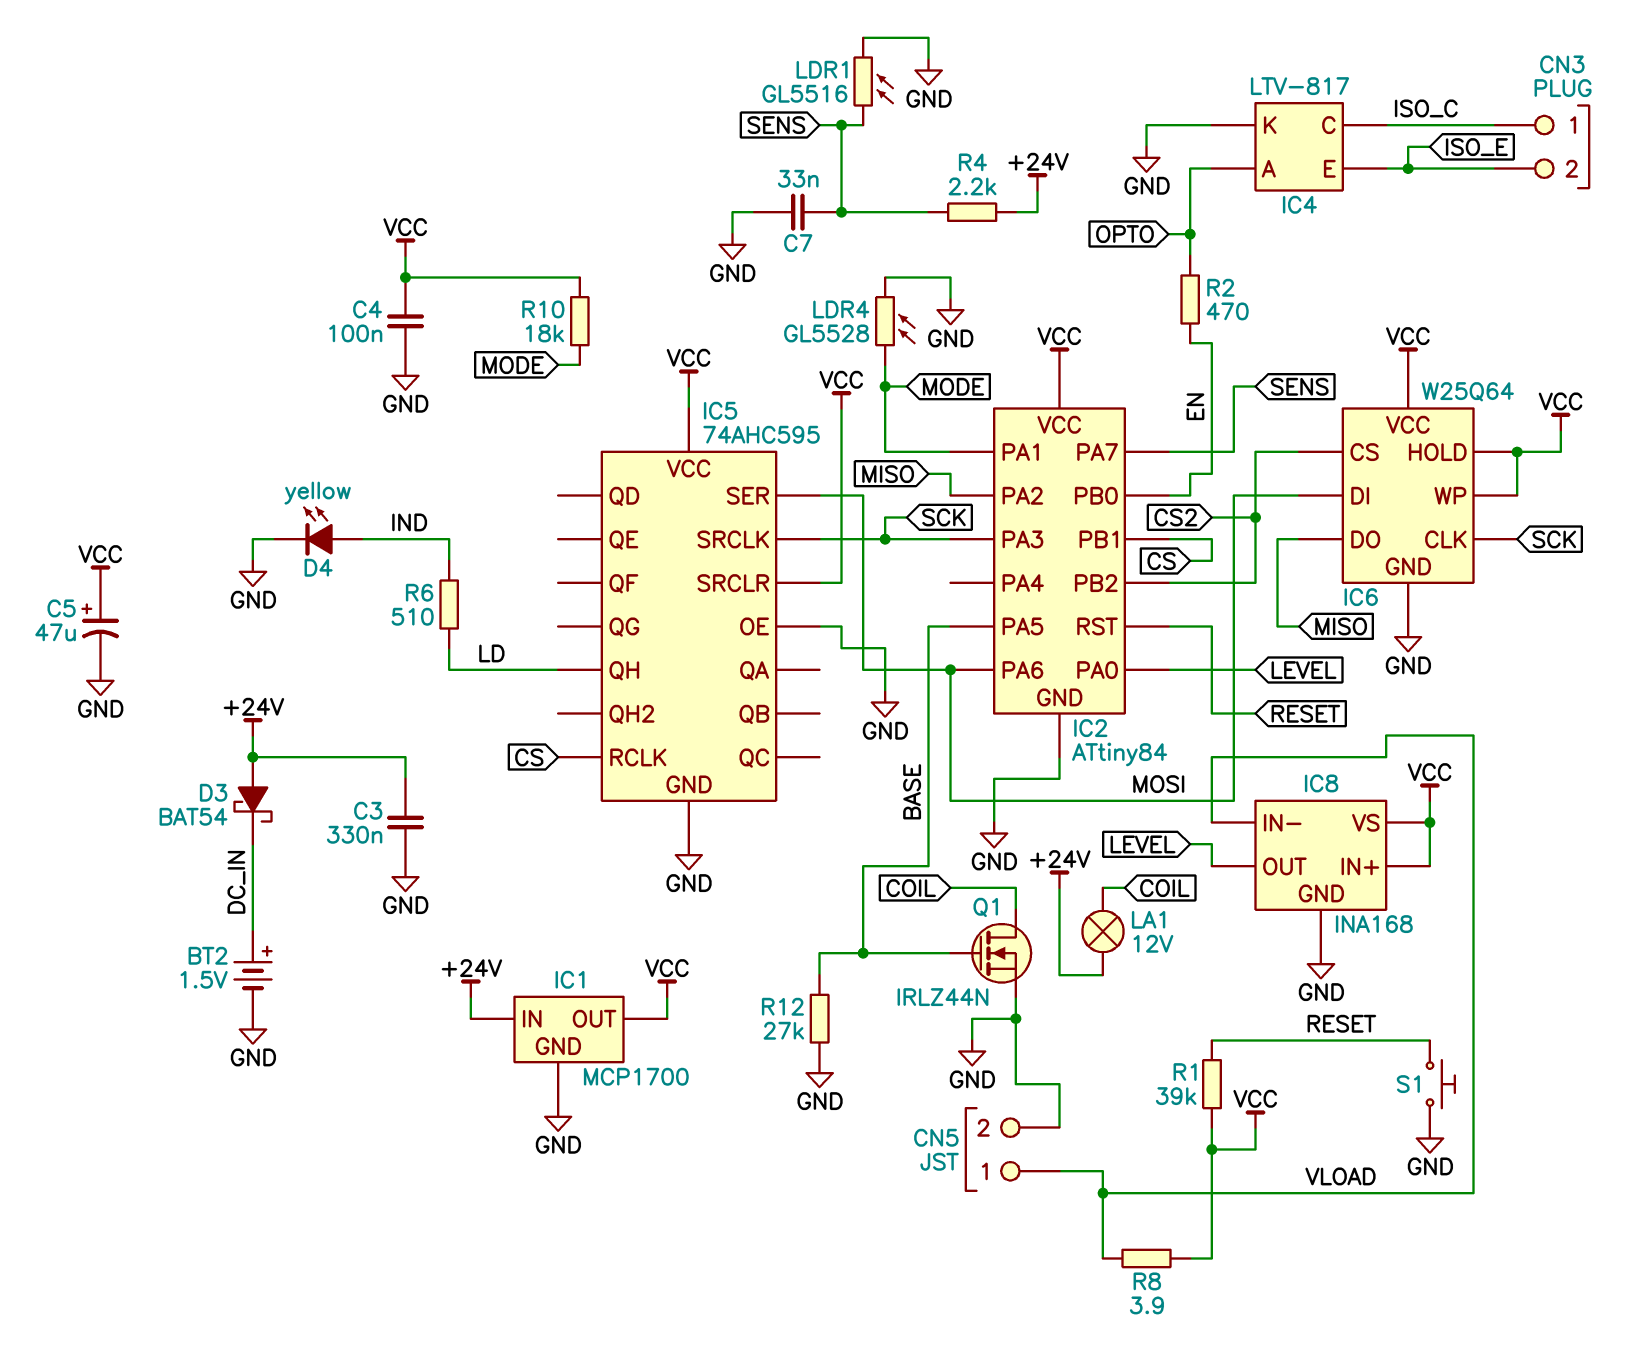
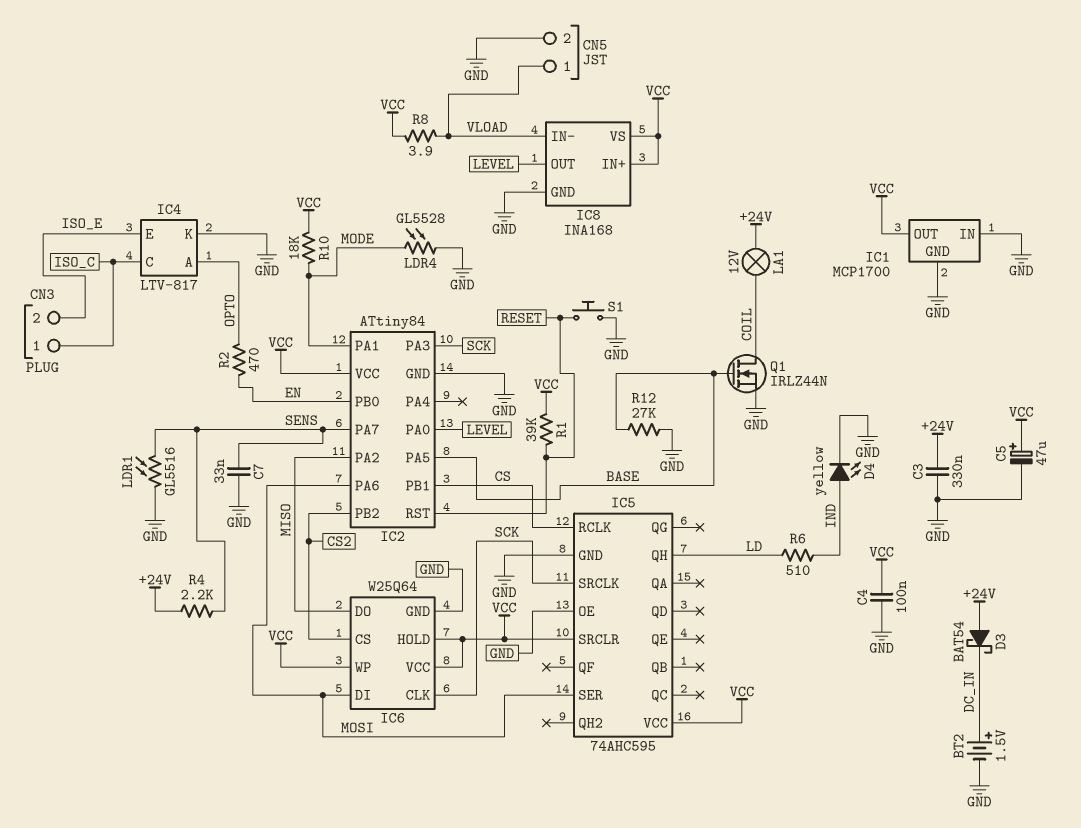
IC1 pin IN: +24V -> GND

